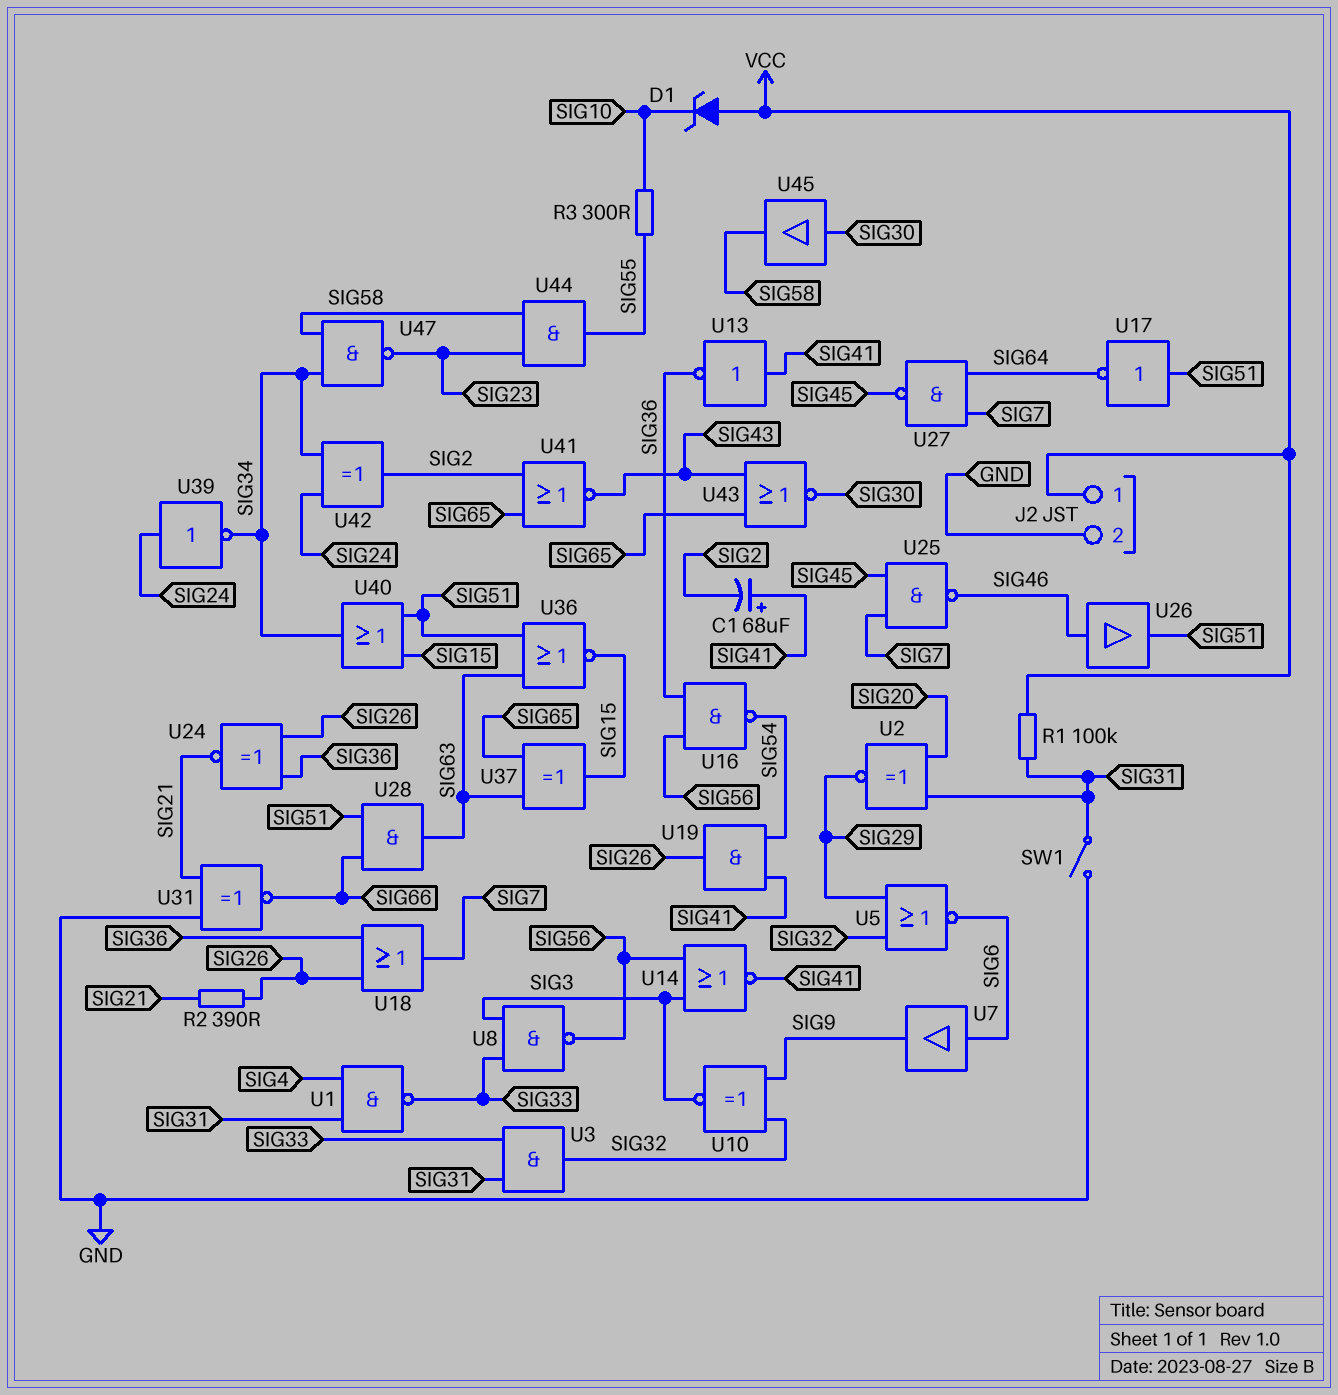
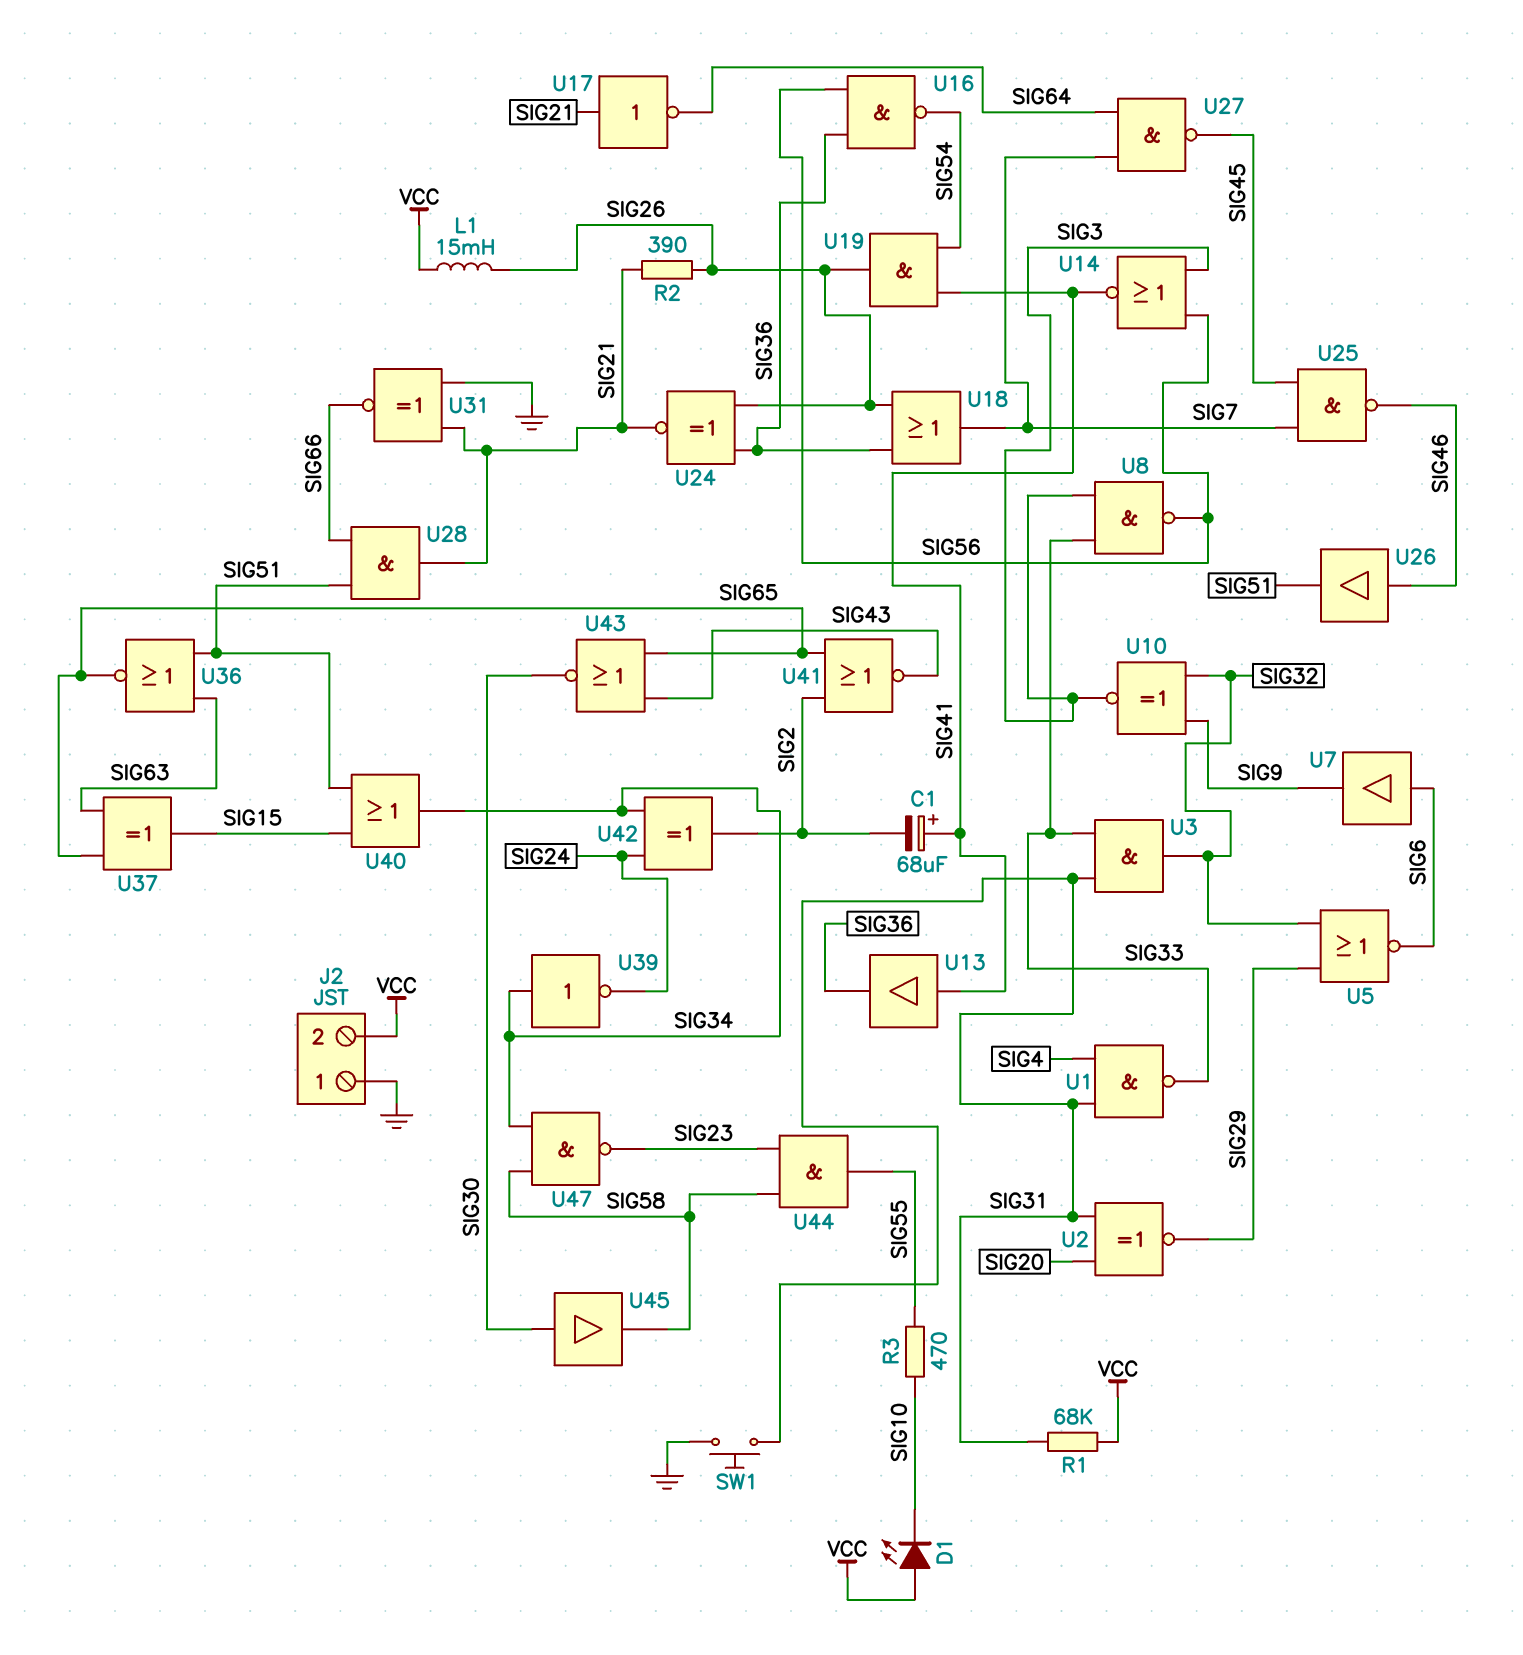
D1: zener (A VCC, K SIG10) -> LED (A VCC, K SIG10)
J2 pin 1: VCC -> GND
J2 pin 2: GND -> VCC
L1: none -> 15mH (SIG26, VCC)
R1: 100k (SIG31, VCC) -> 68k (SIG31, VCC)
R3: 300 (SIG10, SIG55) -> 470 (SIG10, SIG55)
SW1: switch (GND, SIG31) -> button (GND, SIG31)
U13: NOT (in SIG41, out SIG36) -> buffer (in SIG41, out SIG36)
U17: NOT (in SIG51, out SIG64) -> NOT (in SIG21, out SIG64)
U28: AND (in SIG51, in SIG66, out SIG63) -> AND (in SIG51, in SIG66, out SIG21)
U36: NOR (in SIG51, in SIG63, out SIG15) -> NOR (in SIG51, in SIG63, out SIG65)
U39: NOT (in SIG24, out SIG34) -> NOT (in SIG34, out SIG24)

